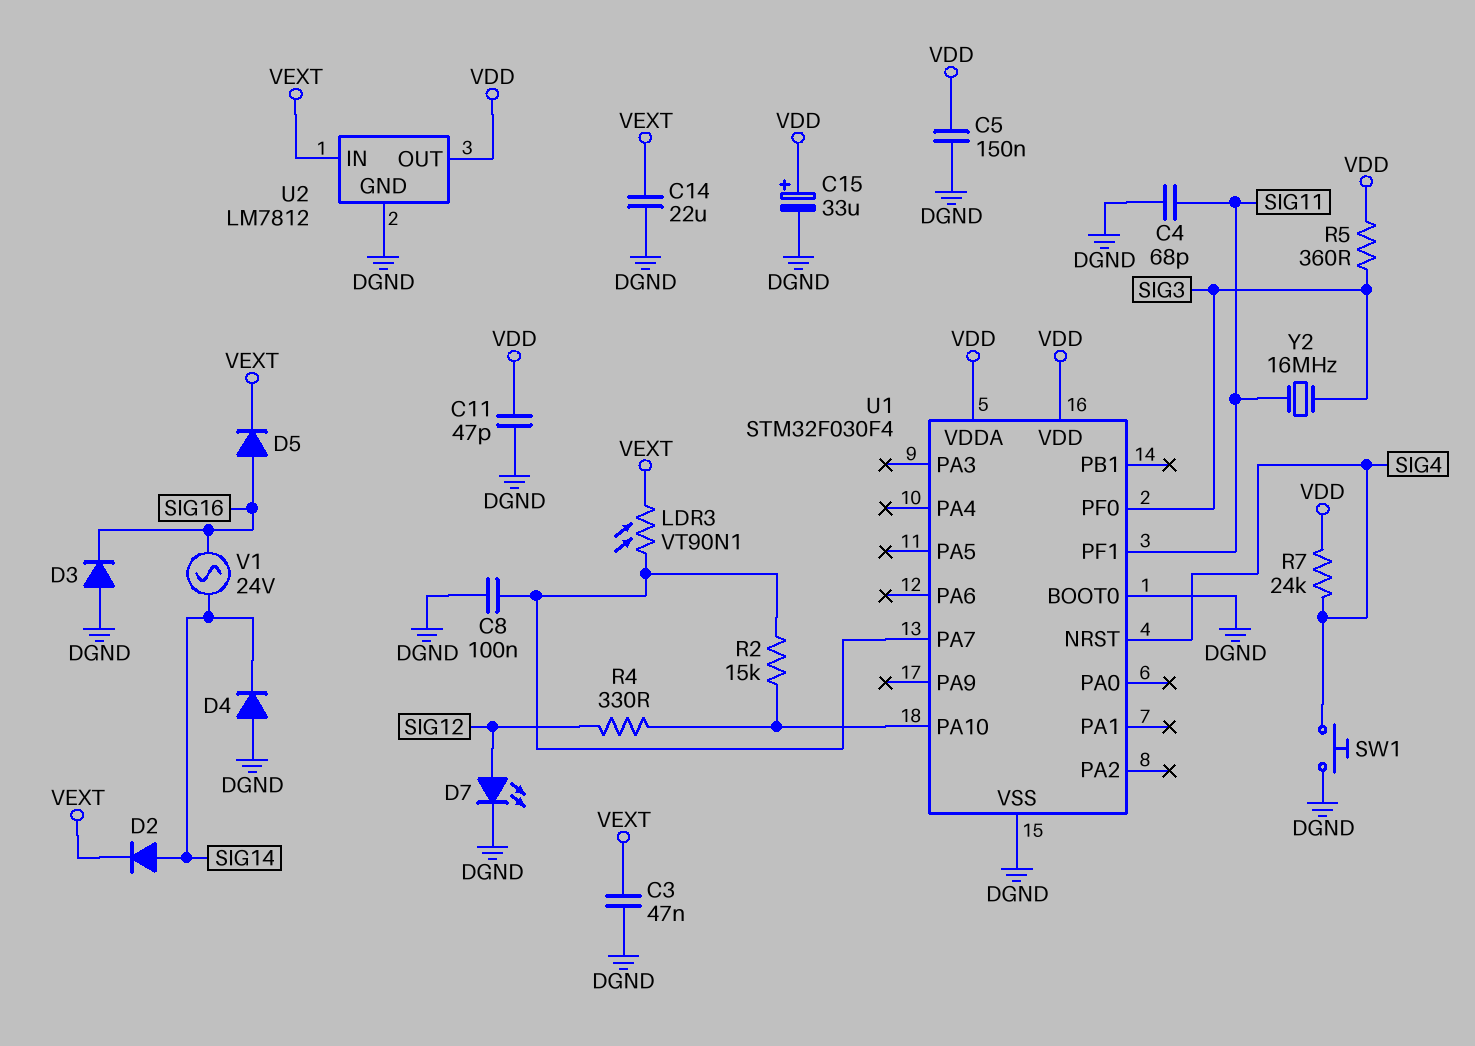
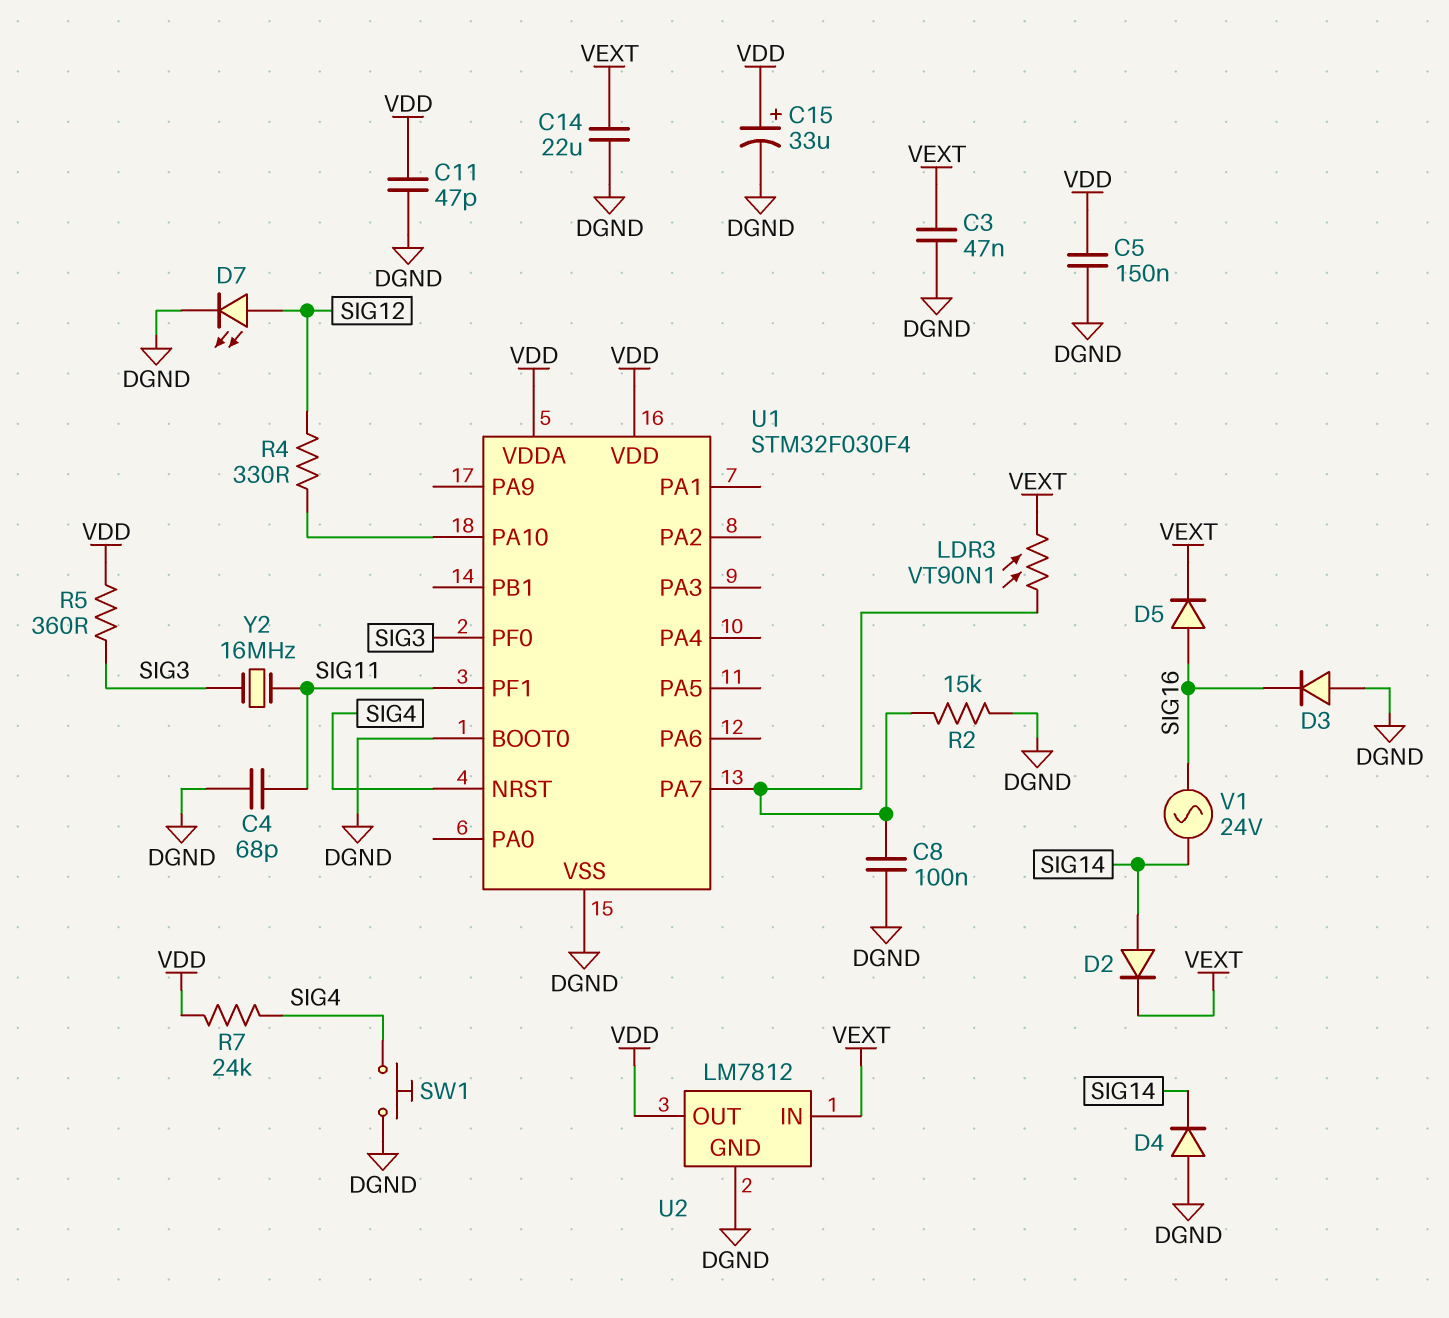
R2: 15k (U1/PA7, U1/PA10) -> 15k (DGND, U1/PA7)

